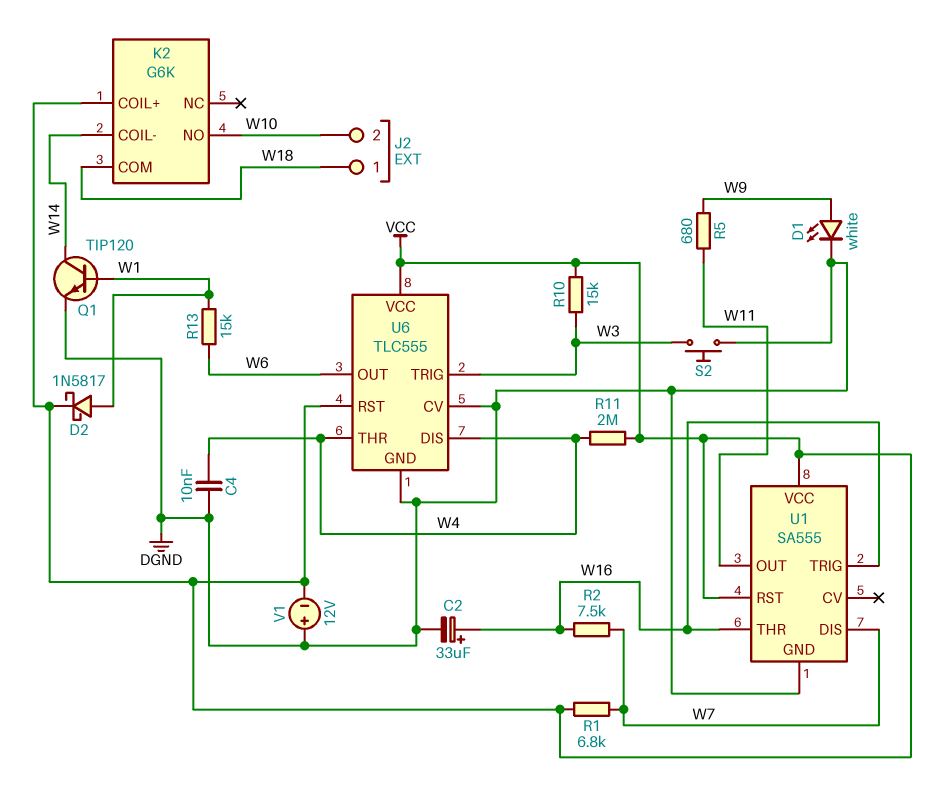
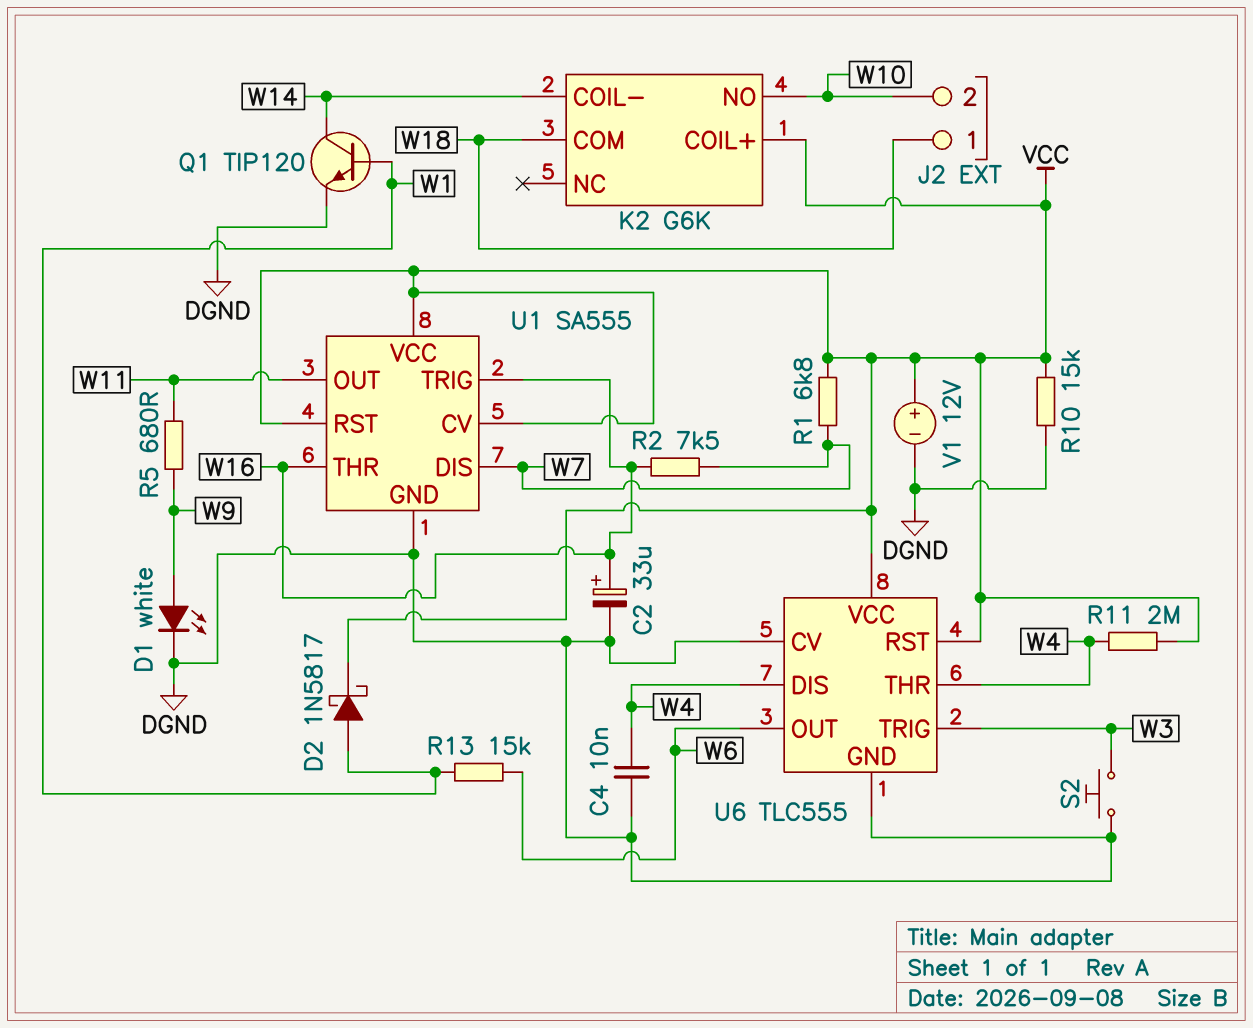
R10: 15k (VCC, W3) -> 15k (DGND, VCC)
U1 pin CV: none -> VCC
V1: 12V (plus DGND, minus VCC) -> 12V (plus VCC, minus DGND)

